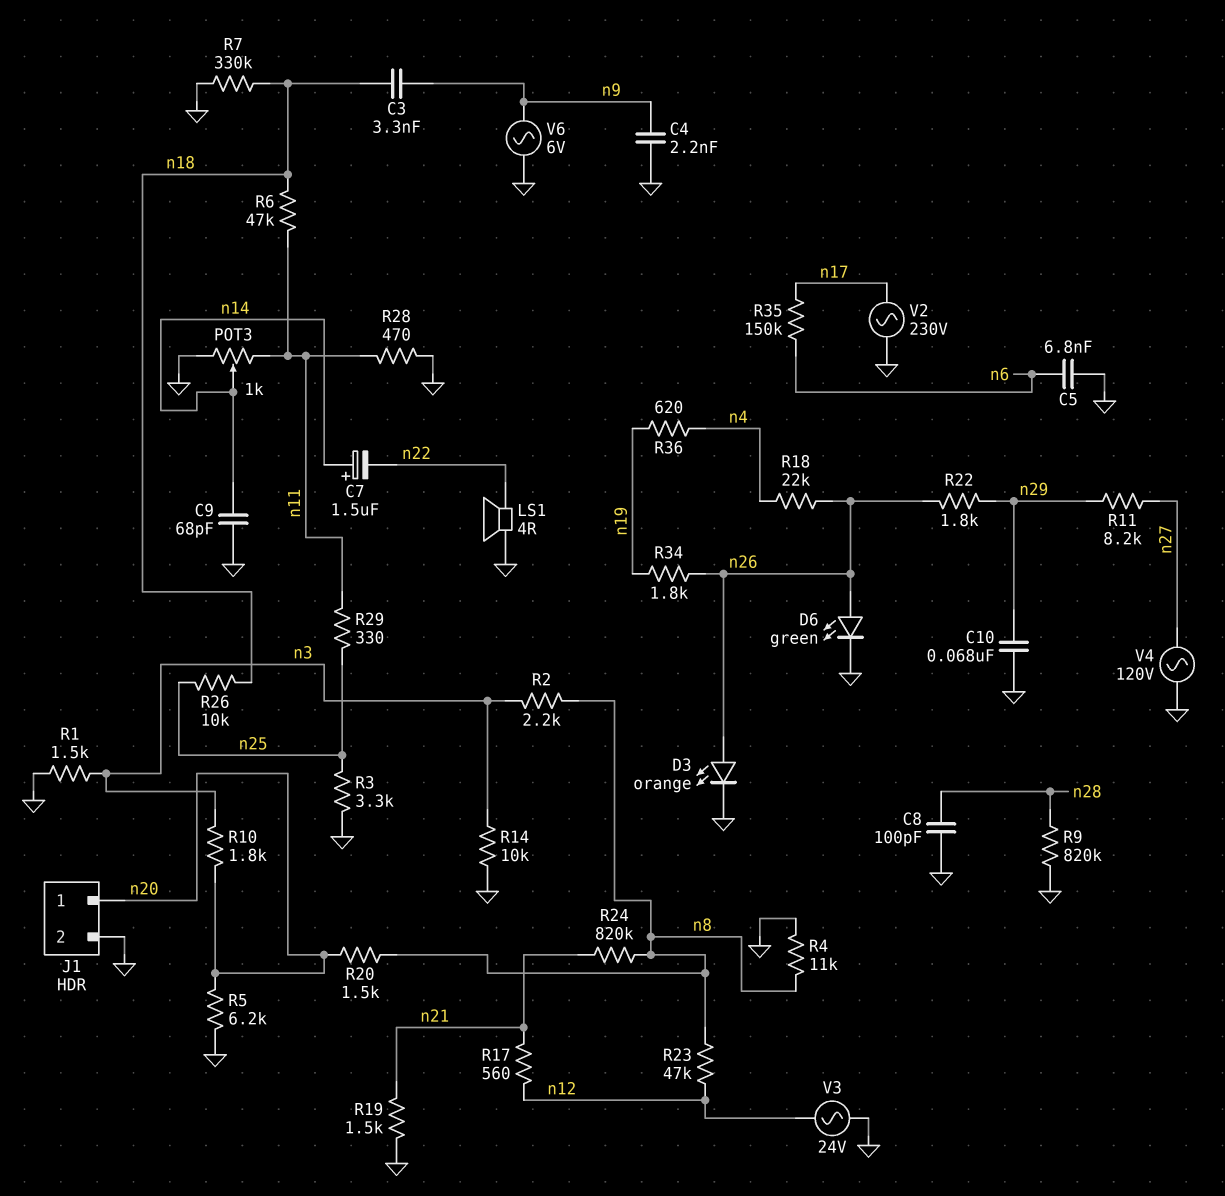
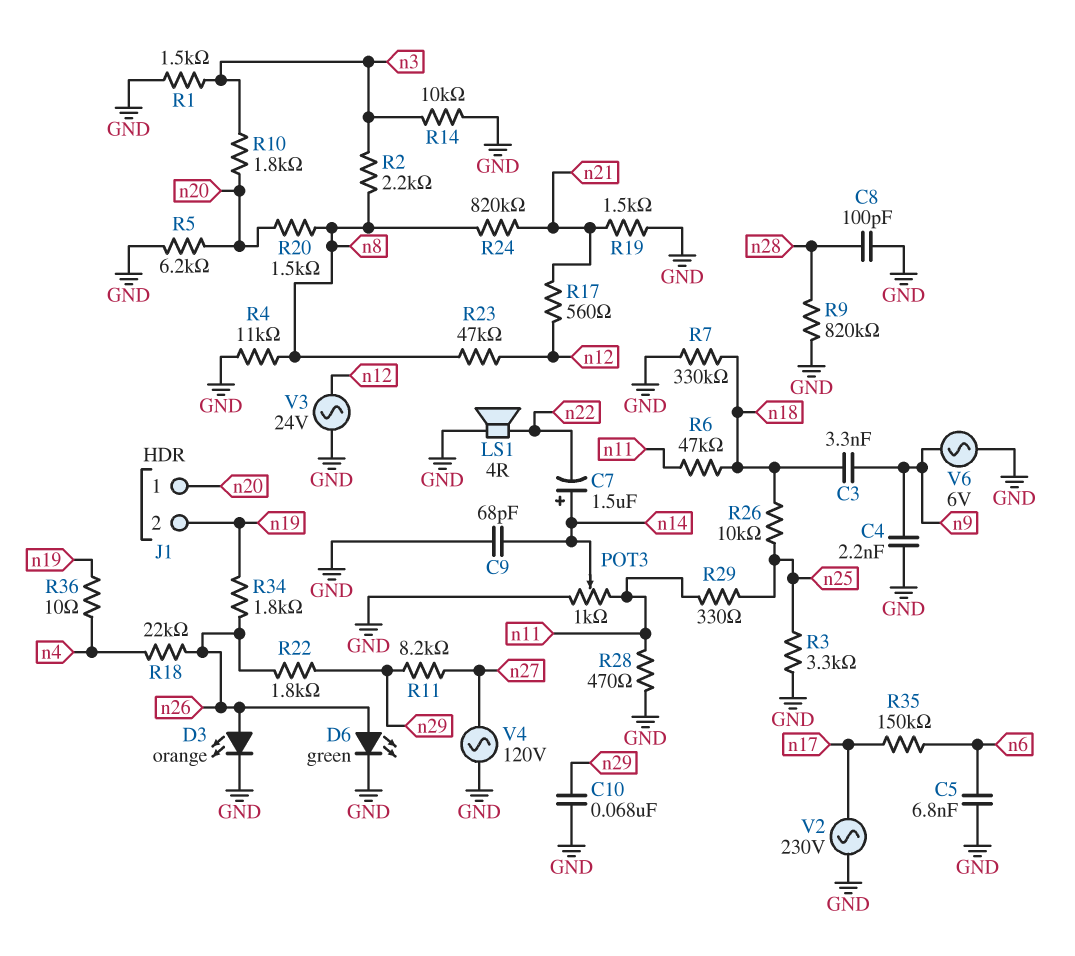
J1 pin 2: GND -> n19
R36: 620 (n4, n19) -> 10 (n4, n19)

